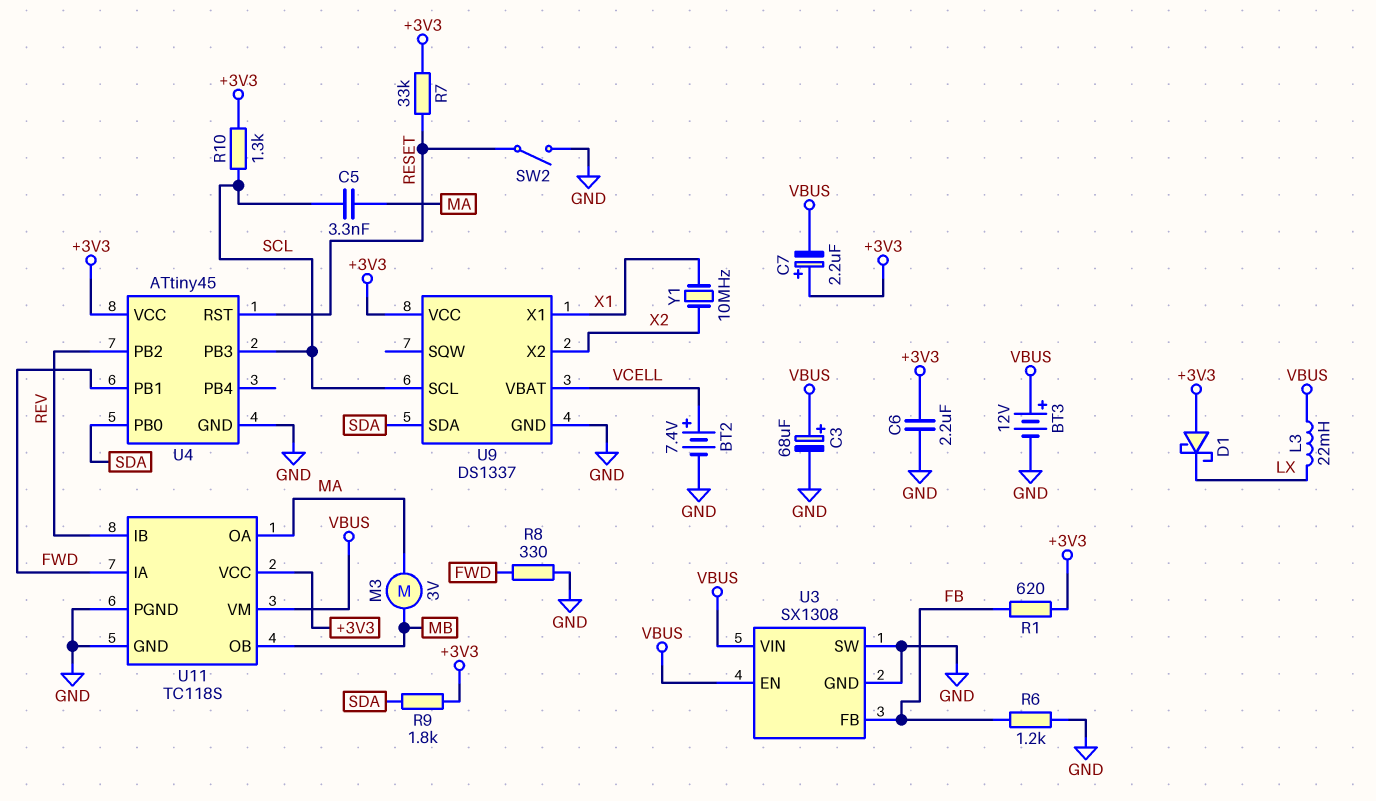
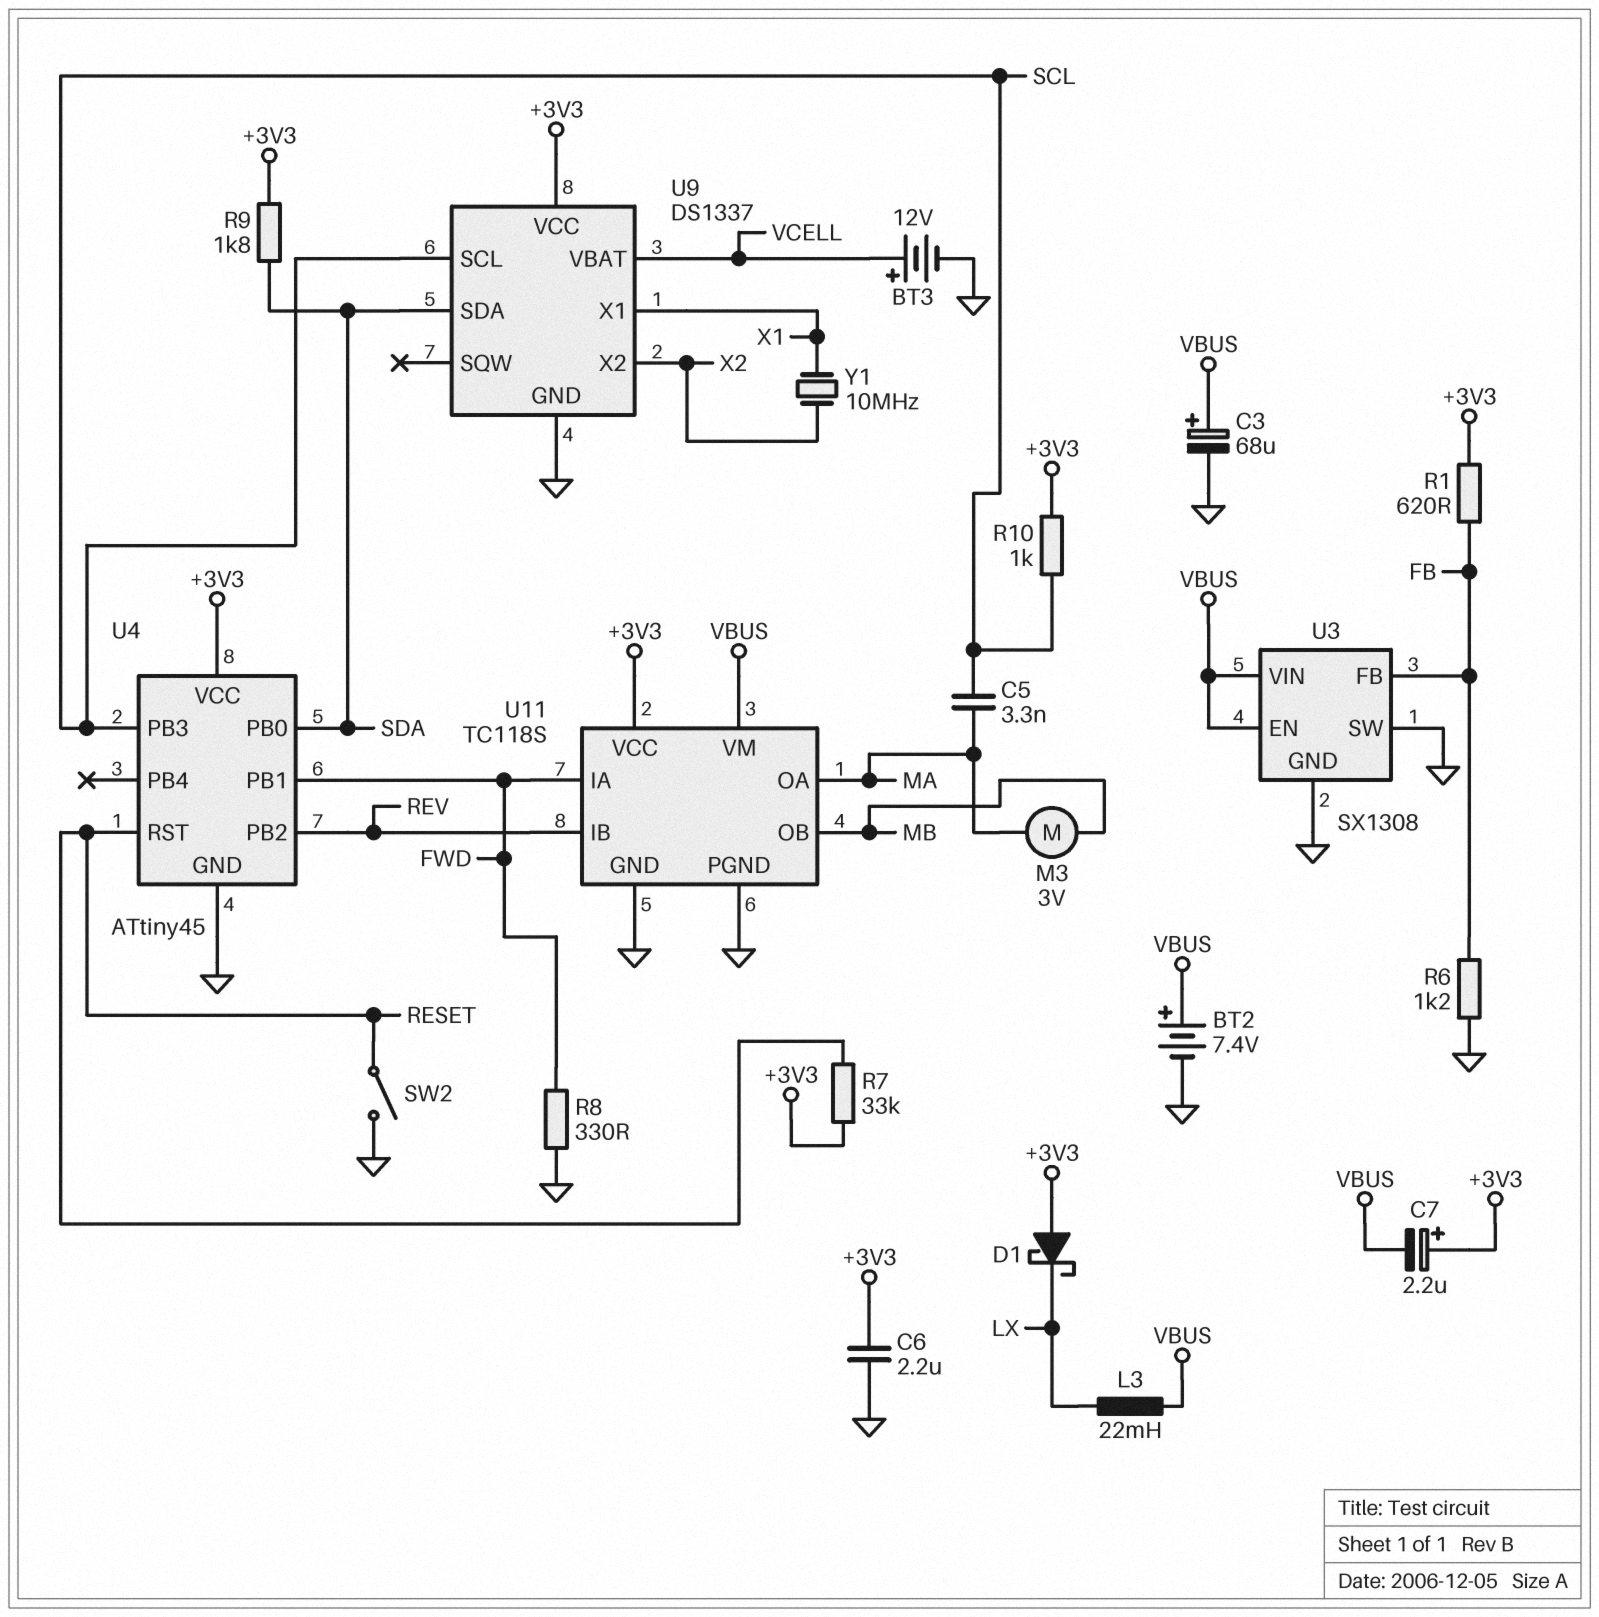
BT2: 7.4V (plus VCELL, minus GND) -> 7.4V (plus VBUS, minus GND)
BT3: 12V (plus VBUS, minus GND) -> 12V (plus VCELL, minus GND)
R10: 1.3k (+3V3, SCL) -> 1k (+3V3, SCL)

